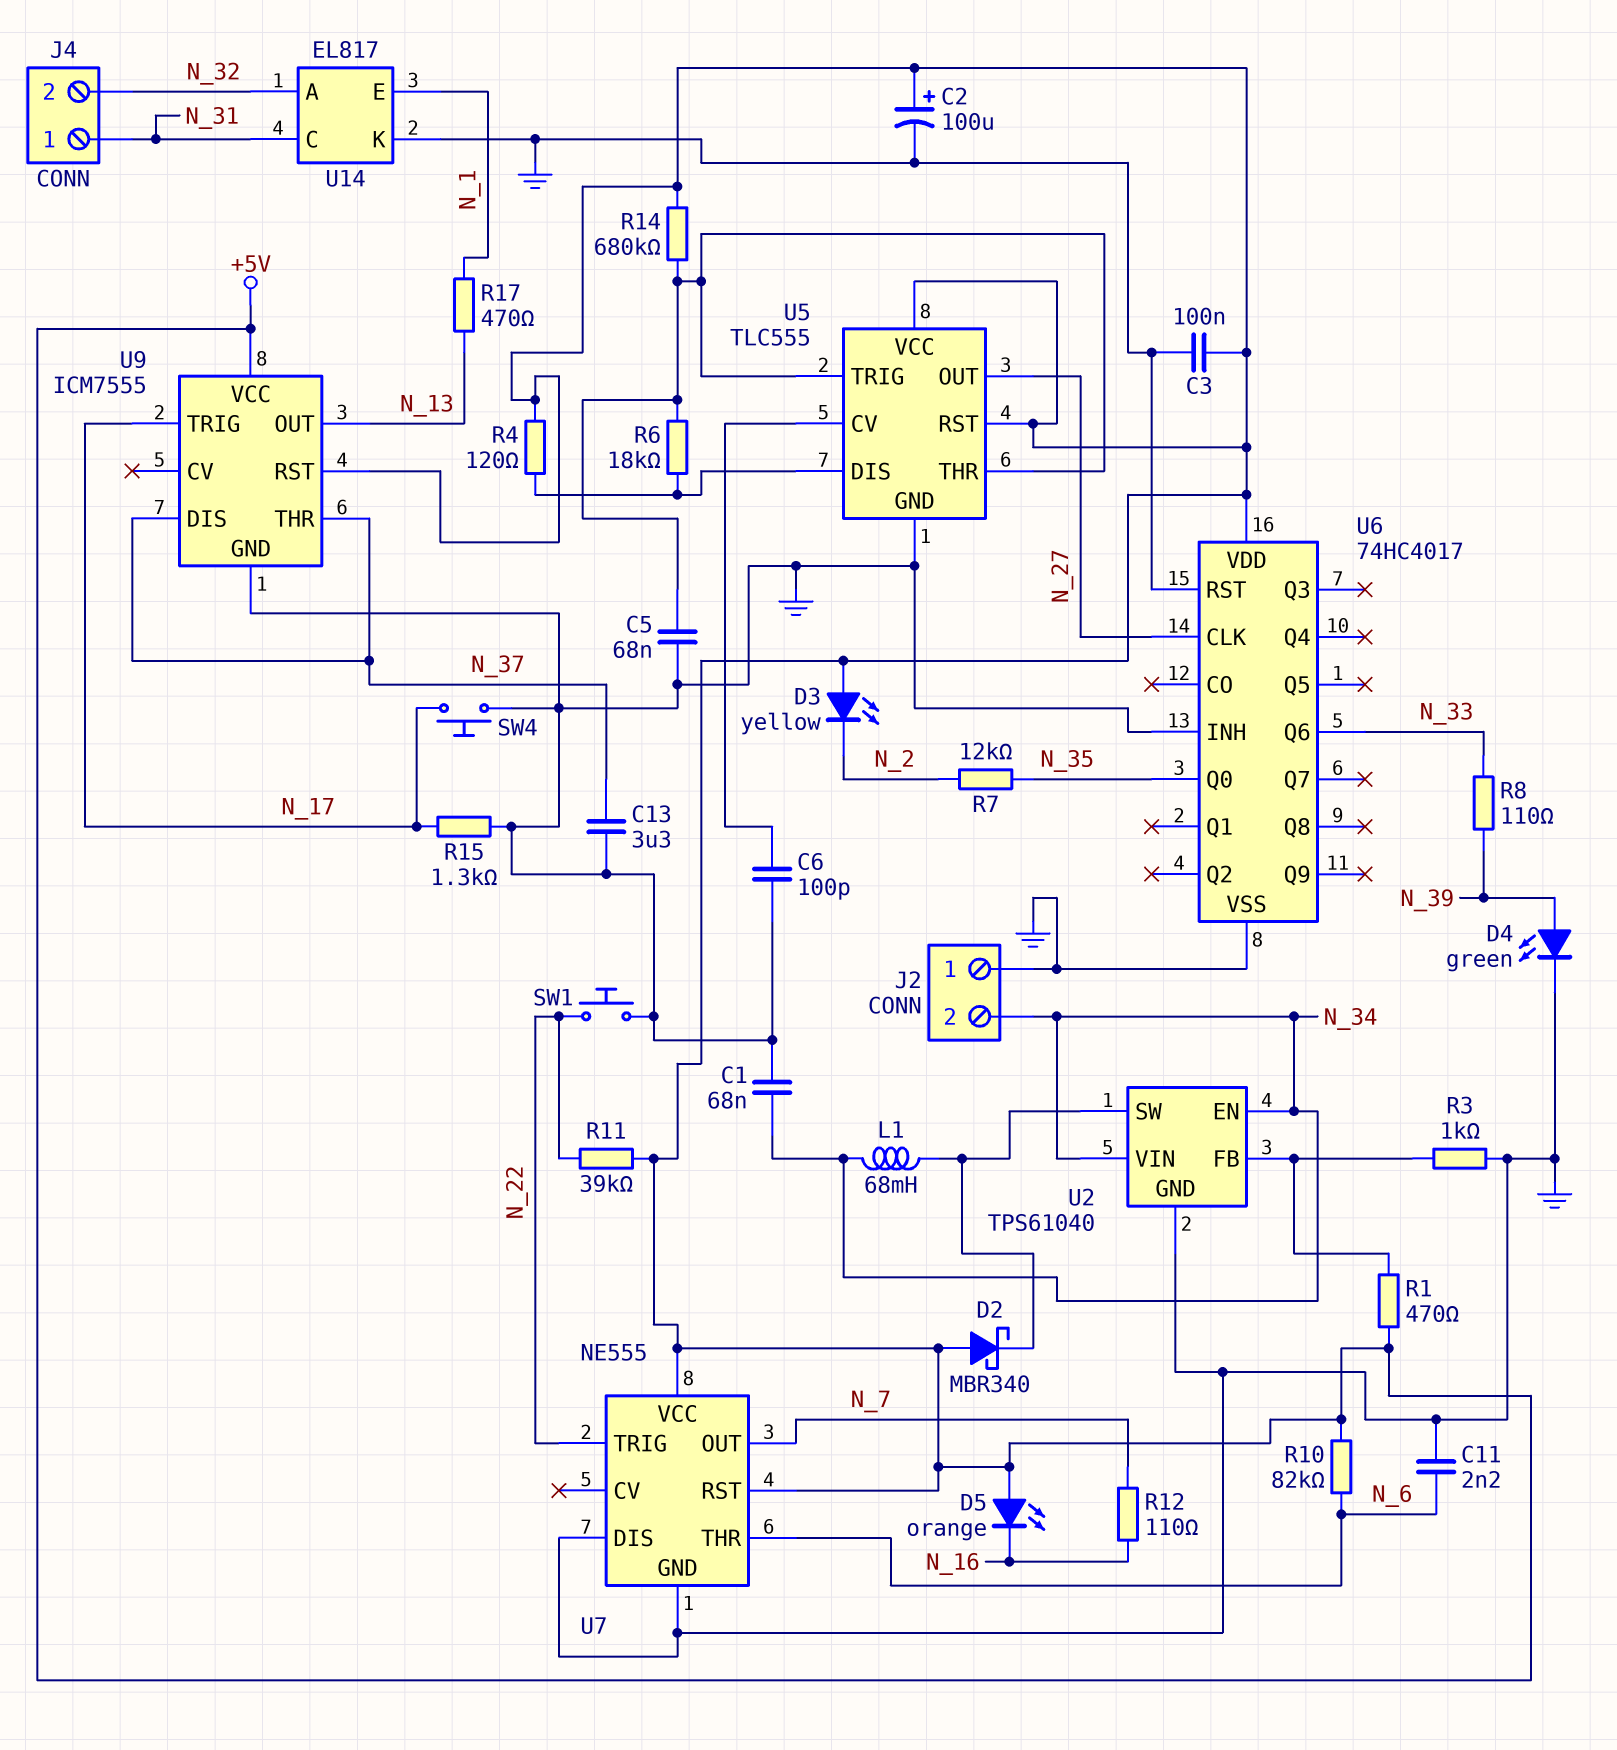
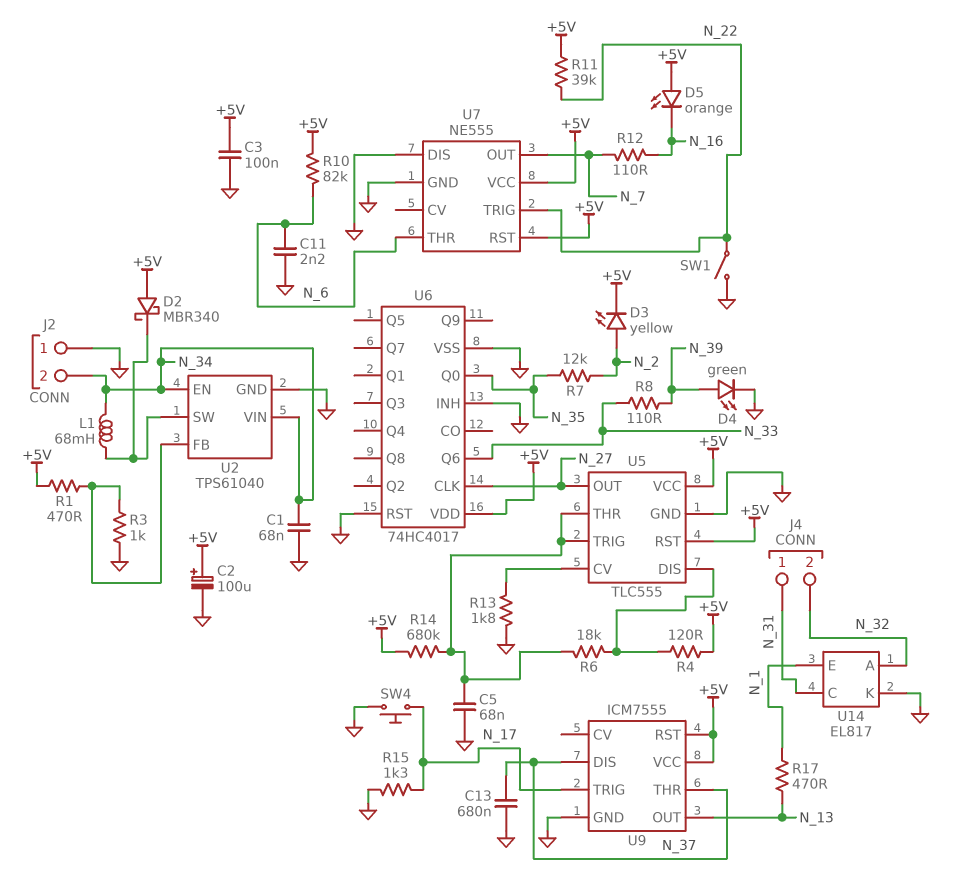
C6: 100pF (GND, U5/CV) -> none
C13: 3.3uF (GND, N_37) -> 680nF (GND, N_37)
D3: LED yellow (A +5V, K N_2) -> LED yellow (A N_2, K +5V)
R13: none -> 1.8k (GND, U5/CV)
SW1: button (GND, N_22) -> switch (GND, N_22)

